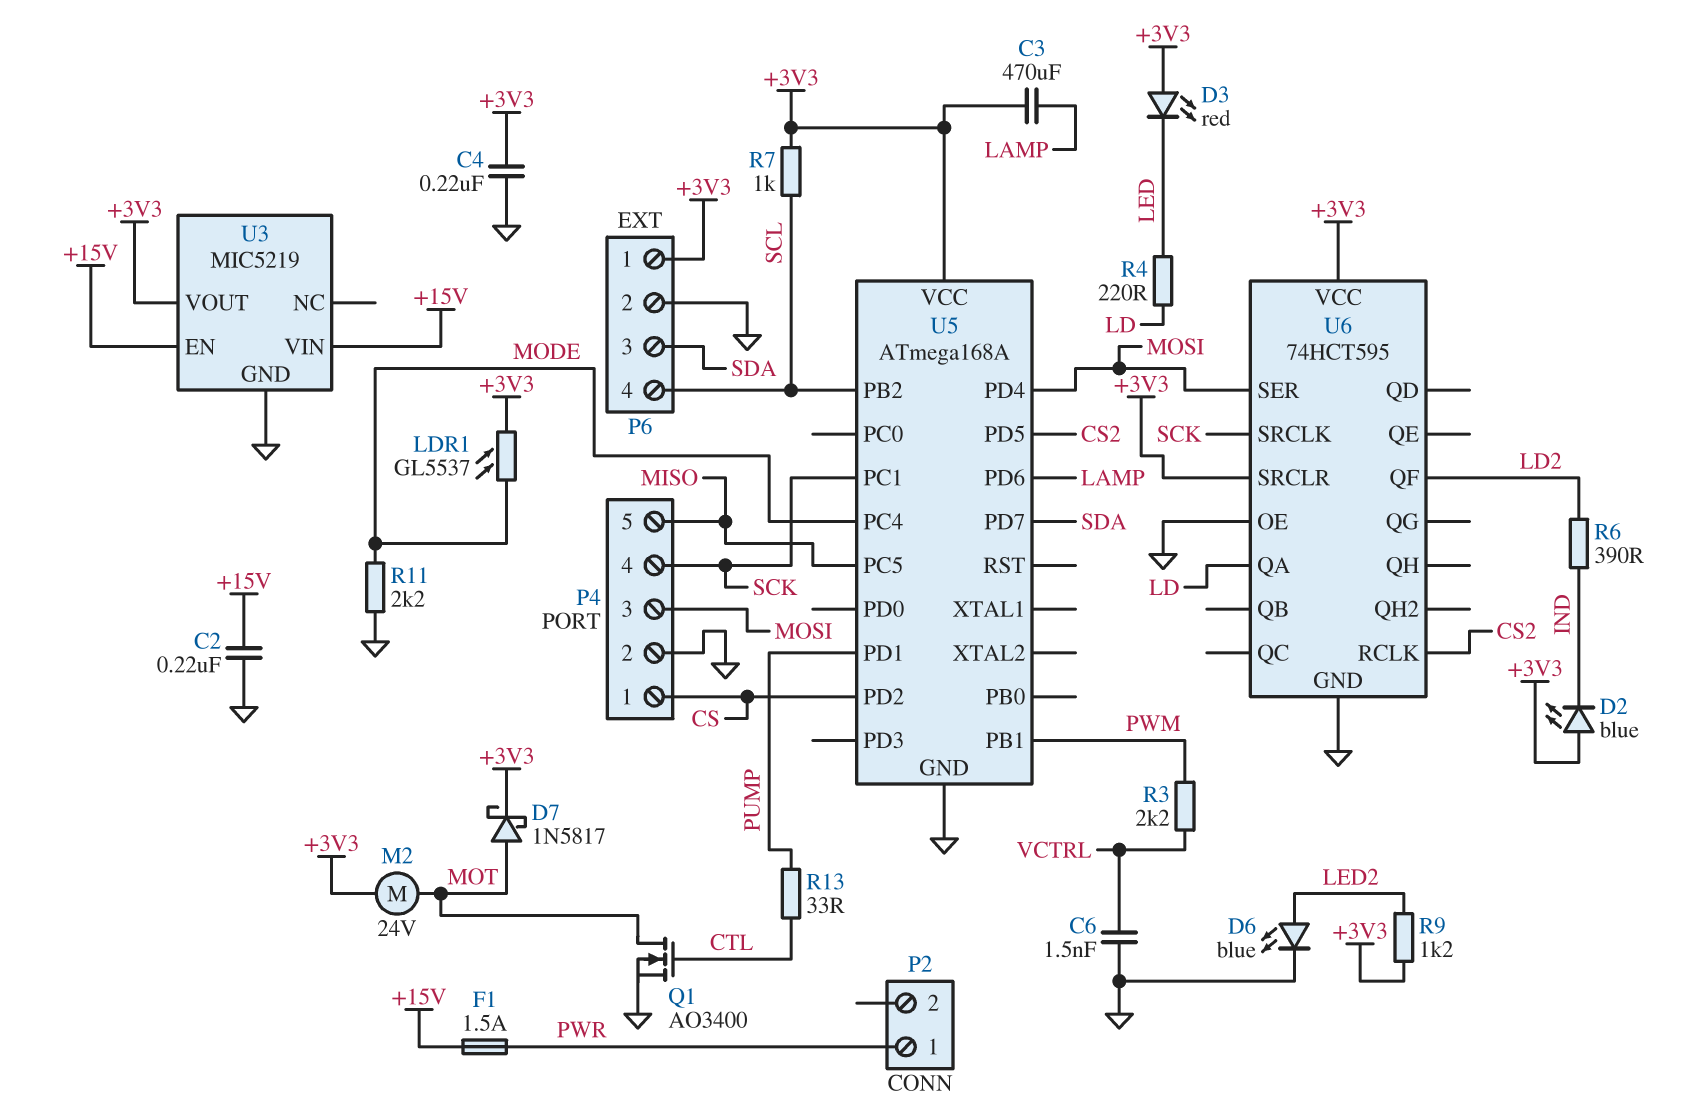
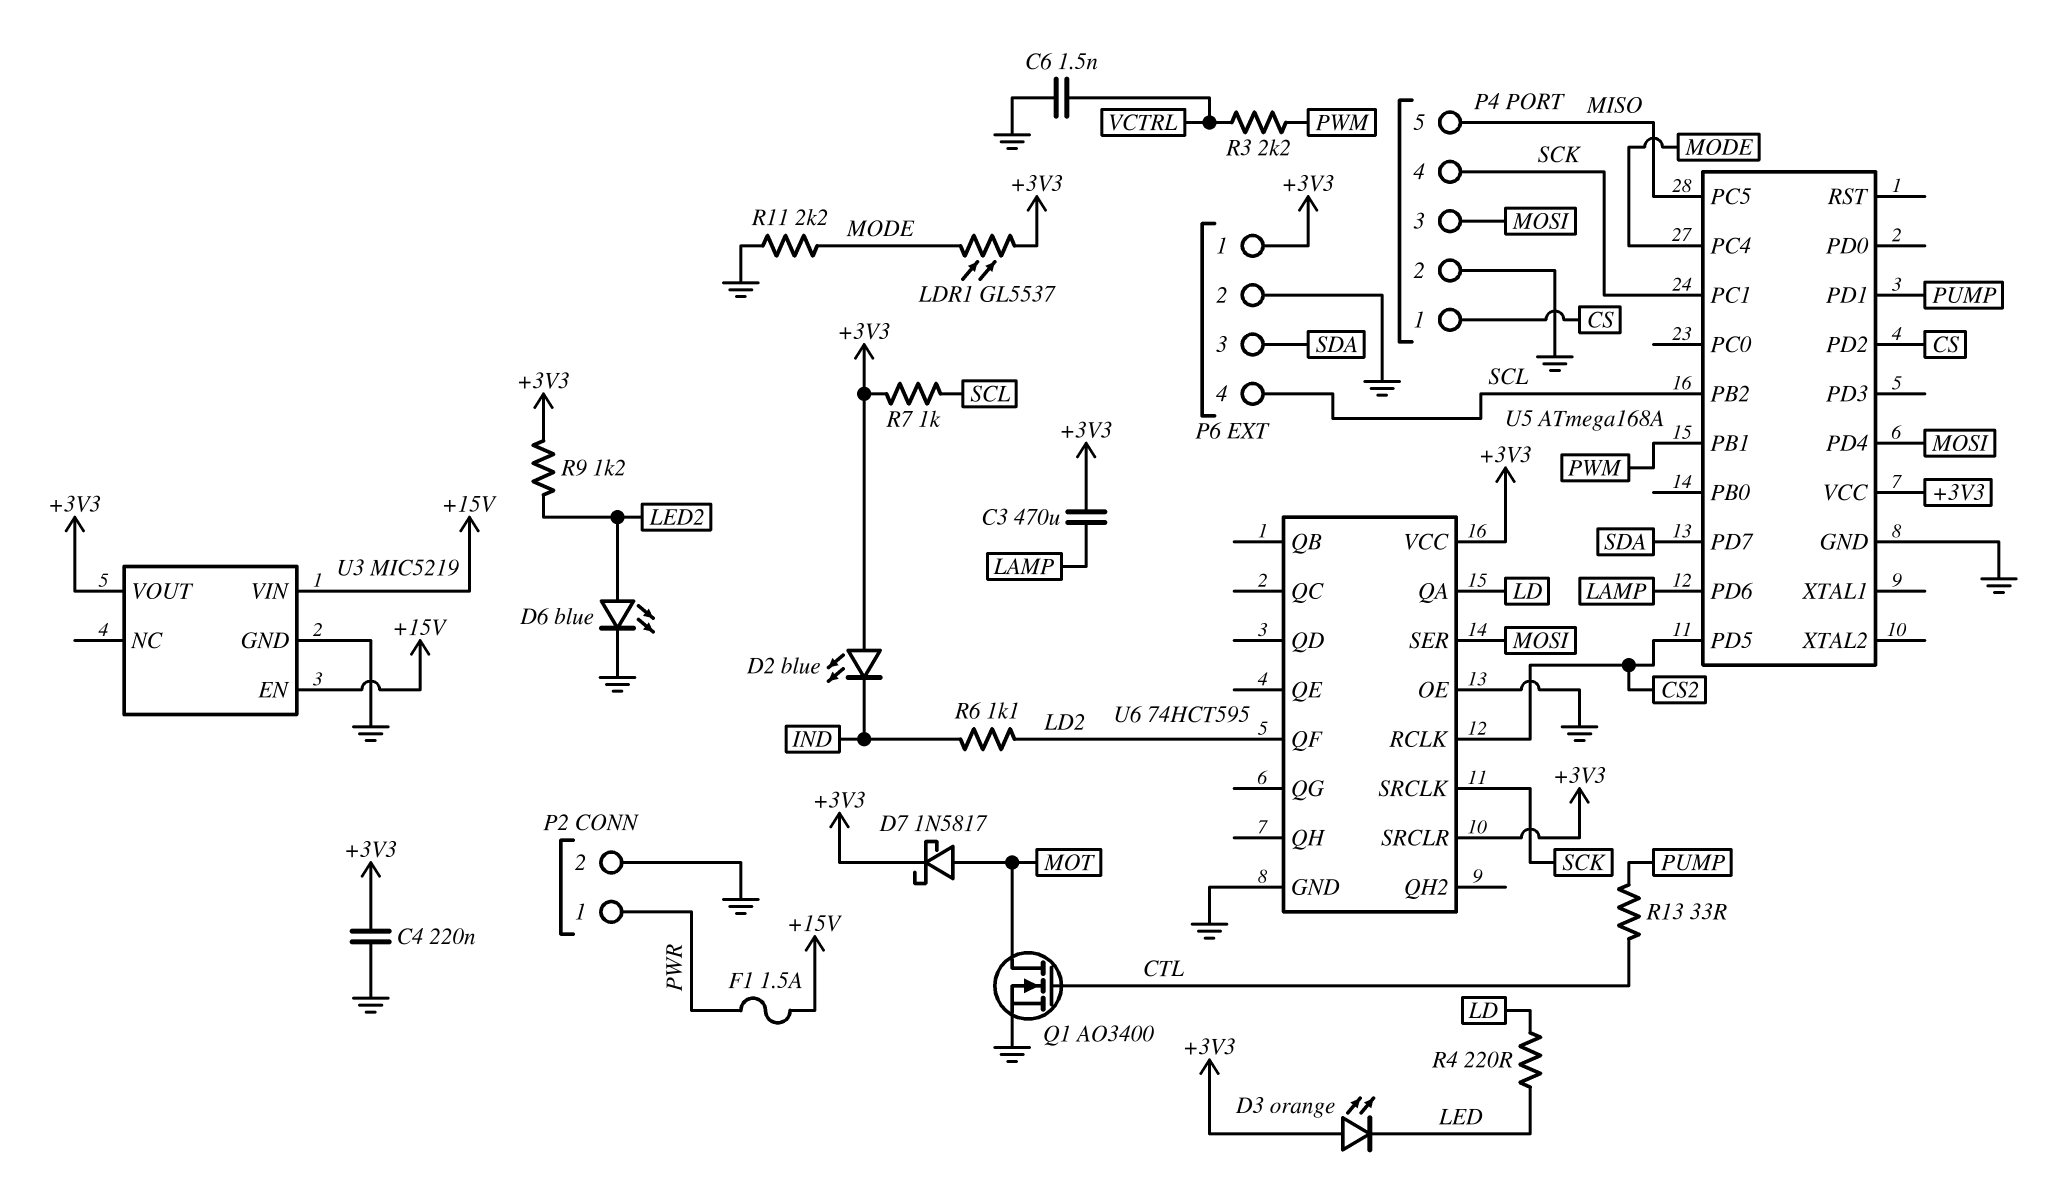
C2: 220nF (+15V, GND) -> none
D3: LED red (A +3V3, K LED) -> LED orange (A +3V3, K LED)
M2: motor 24V (+3V3, MOT) -> none
P2 pin 2: none -> GND
R6: 390 (IND, LD2) -> 1.1k (IND, LD2)

